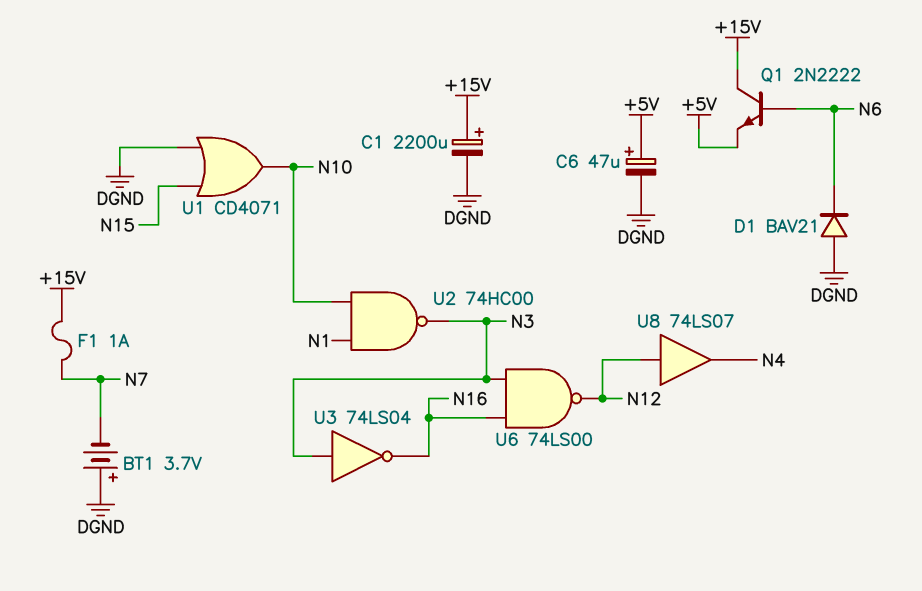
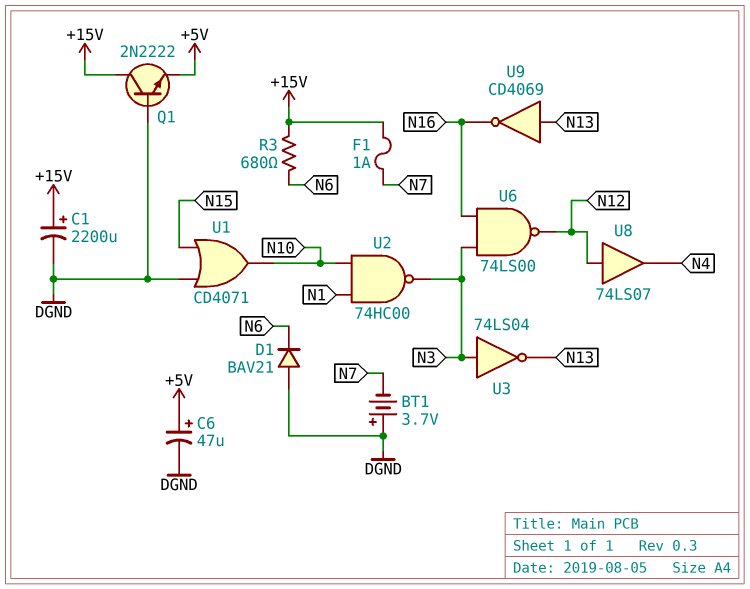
Q1: NPN 2N2222 (B N6, C +15V, E +5V) -> NPN 2N2222 (B DGND, C +15V, E +5V)
R3: none -> 680 (+15V, N6)
U3: NOT 74LS04 (in N3, out N16) -> NOT 74LS04 (in N3, out N13)
U9: none -> NOT CD4069 (in N13, out N16)

